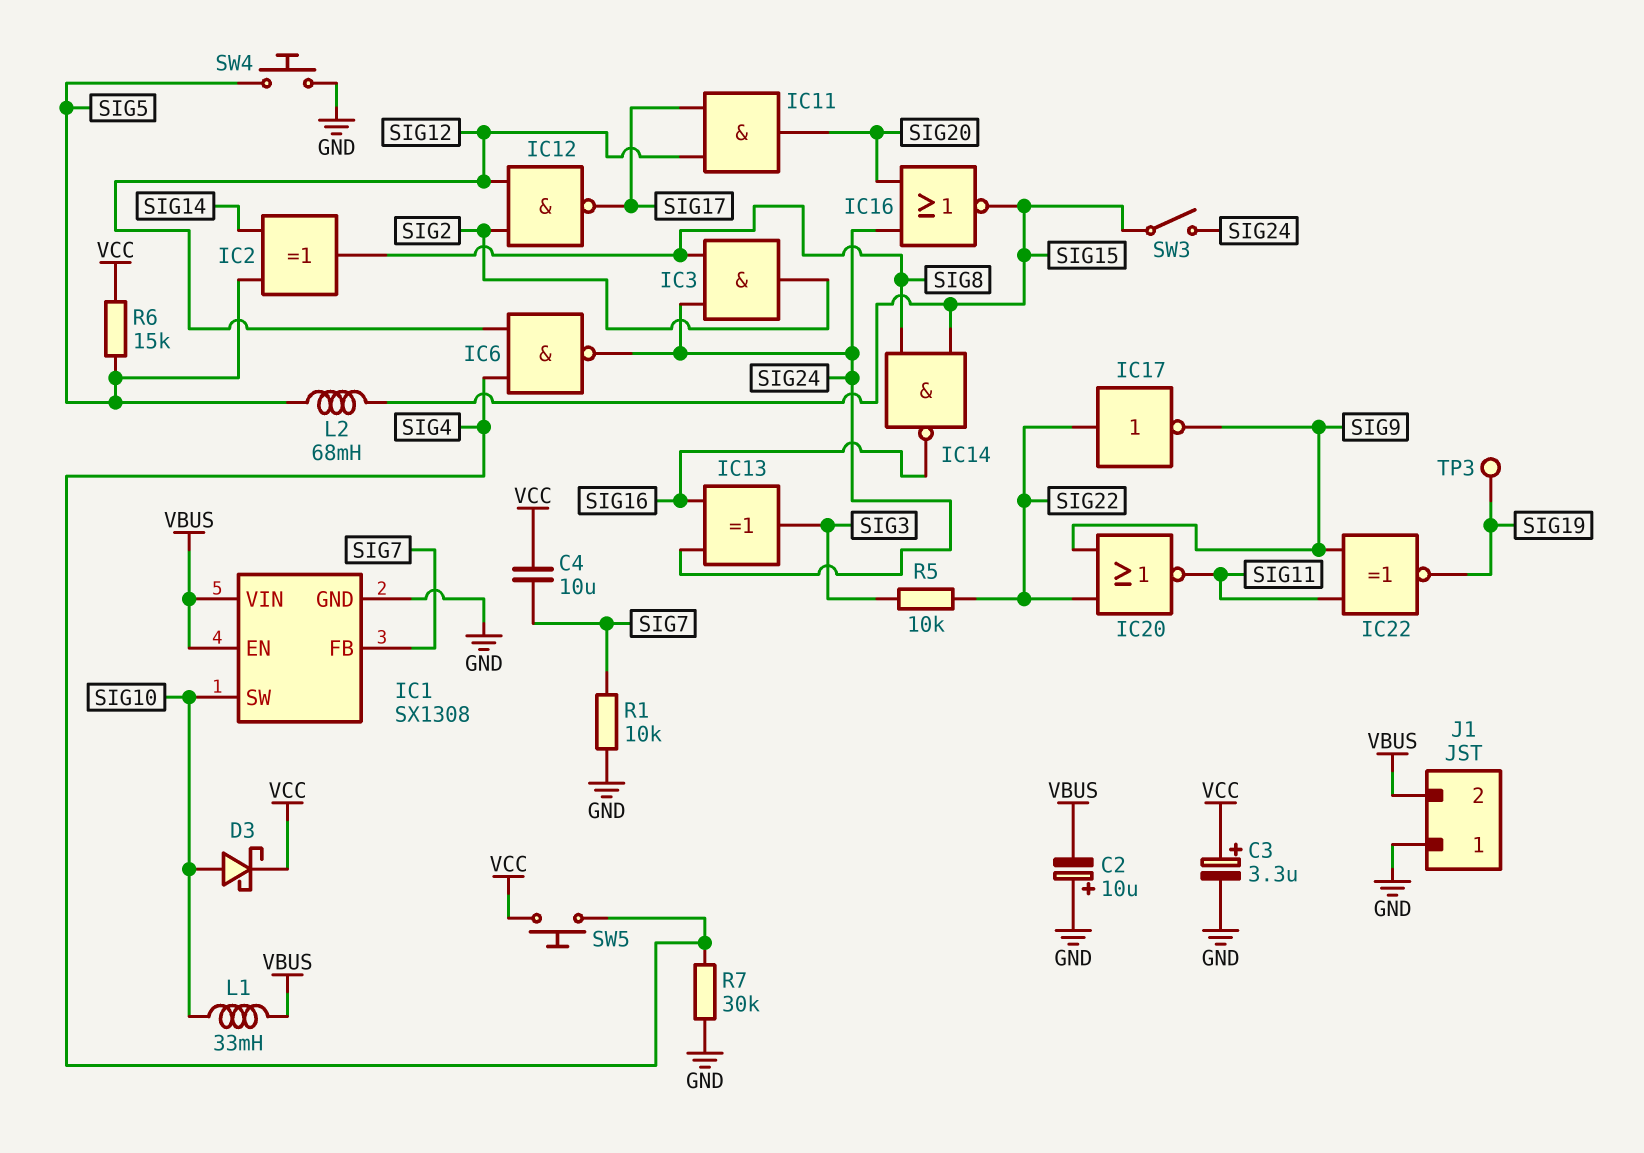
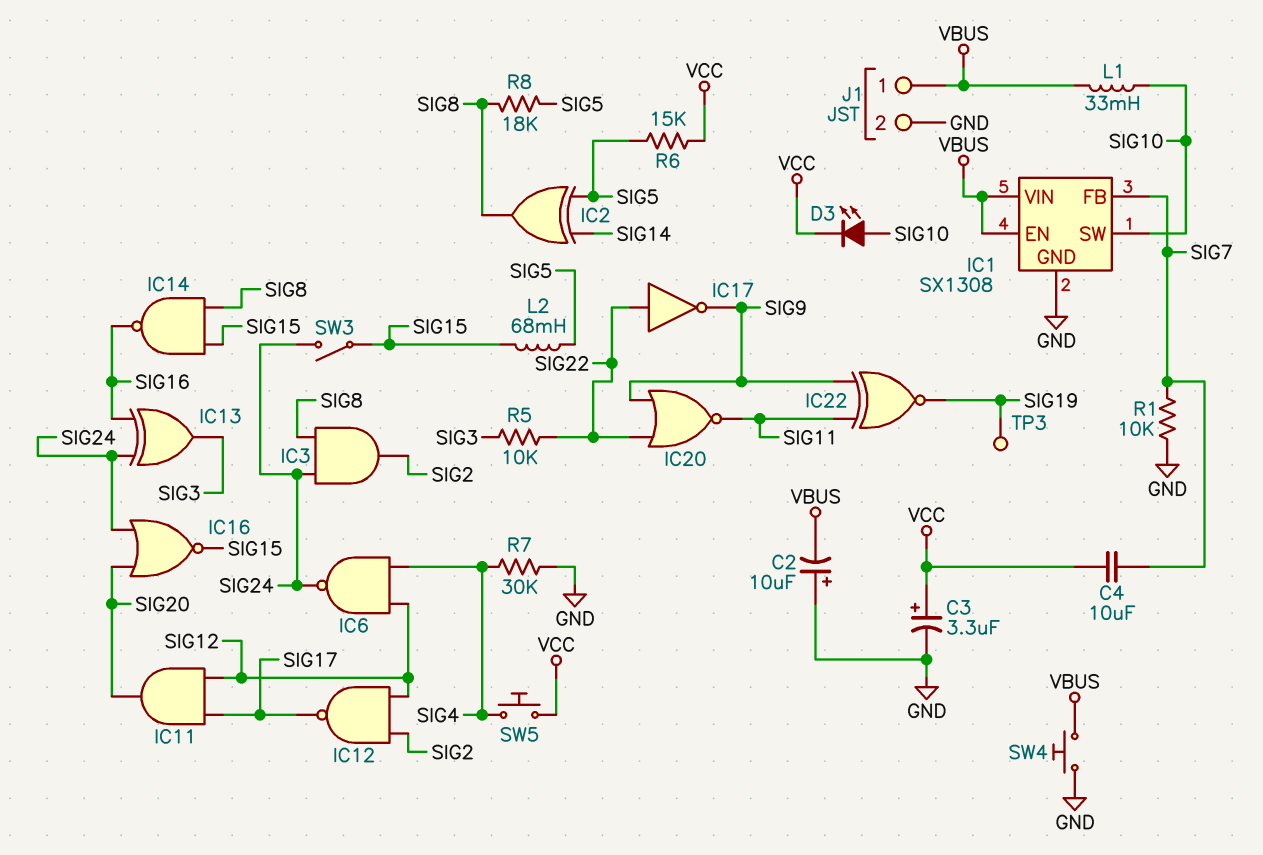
D3: schottky (A SIG10, K VCC) -> LED (A SIG10, K VCC)
J1 pin 1: GND -> VBUS
J1 pin 2: VBUS -> GND
R8: none -> 18k (SIG5, SIG8)
SW4: button (GND, SIG5) -> button (GND, VBUS)

